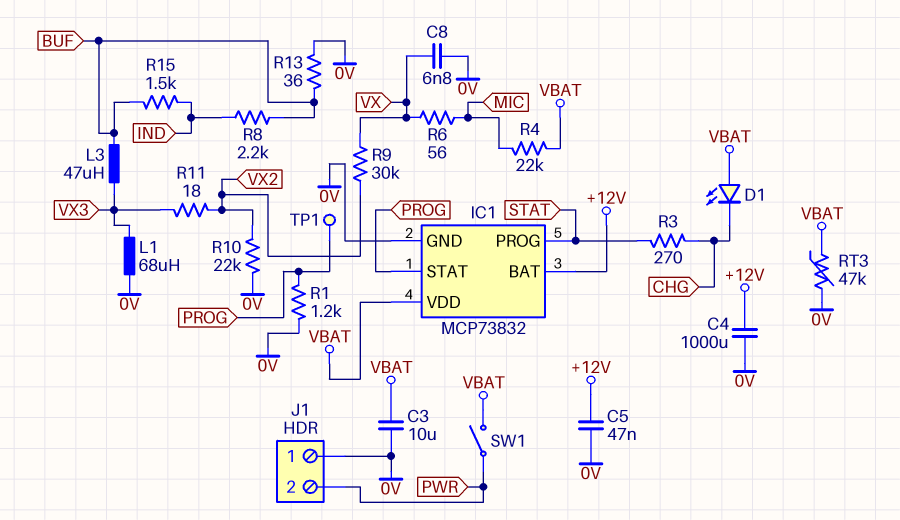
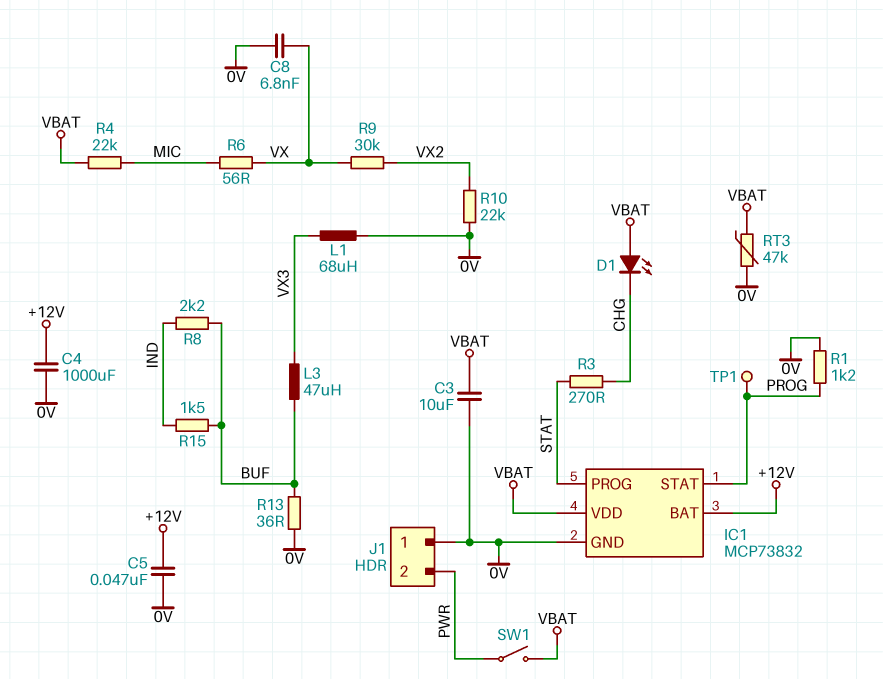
R11: 18 (VX2, VX3) -> none

